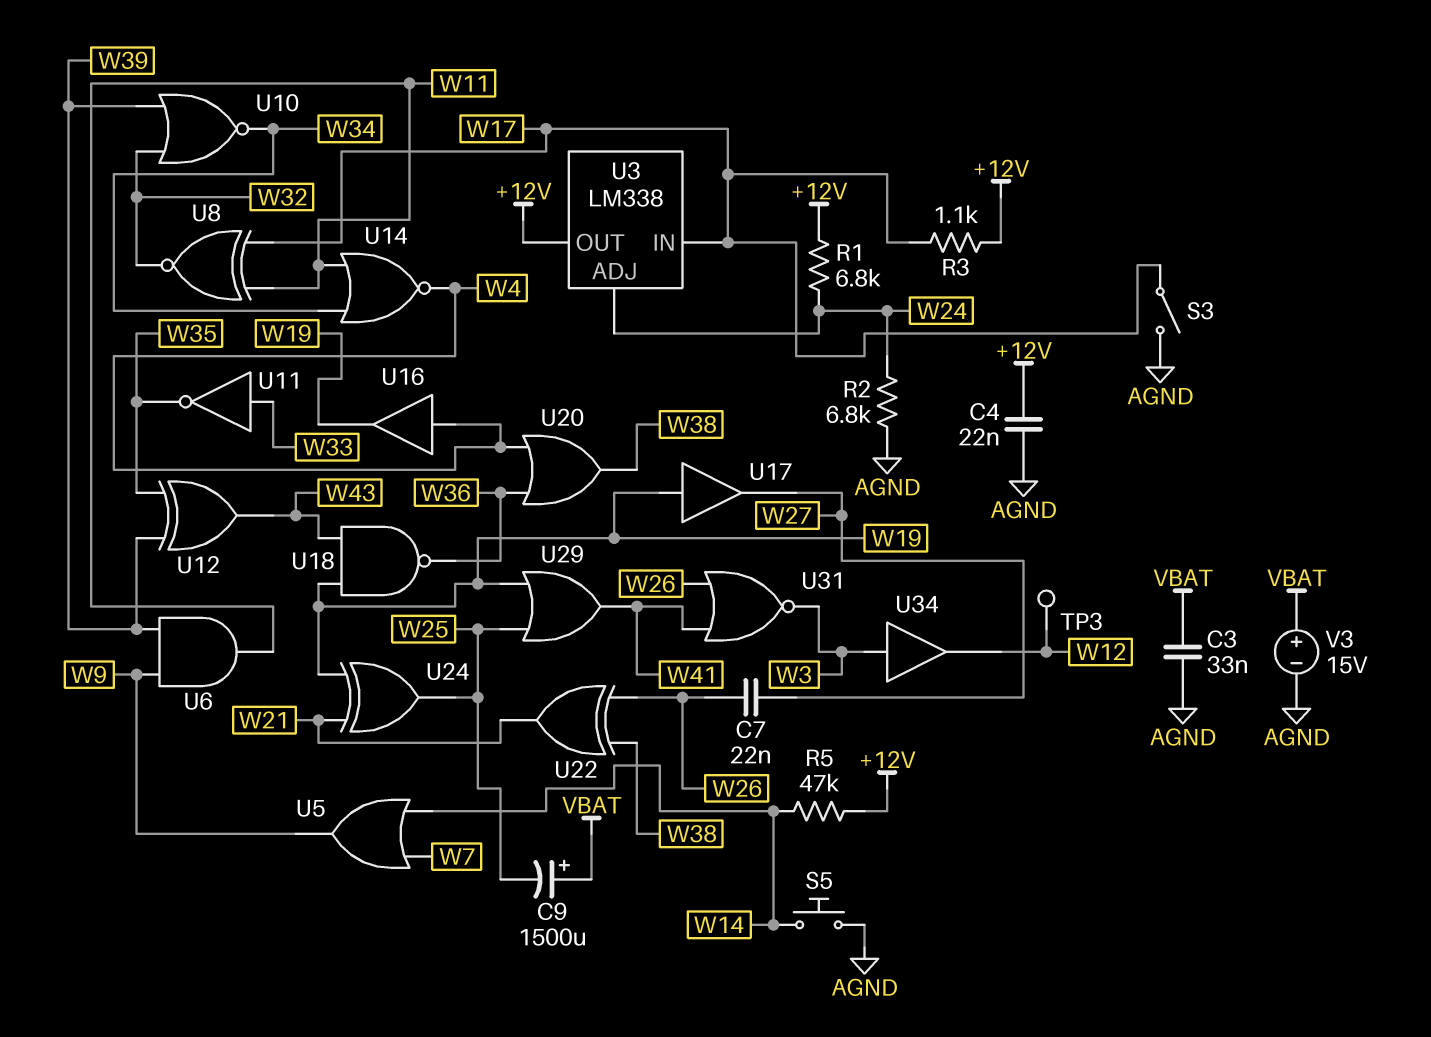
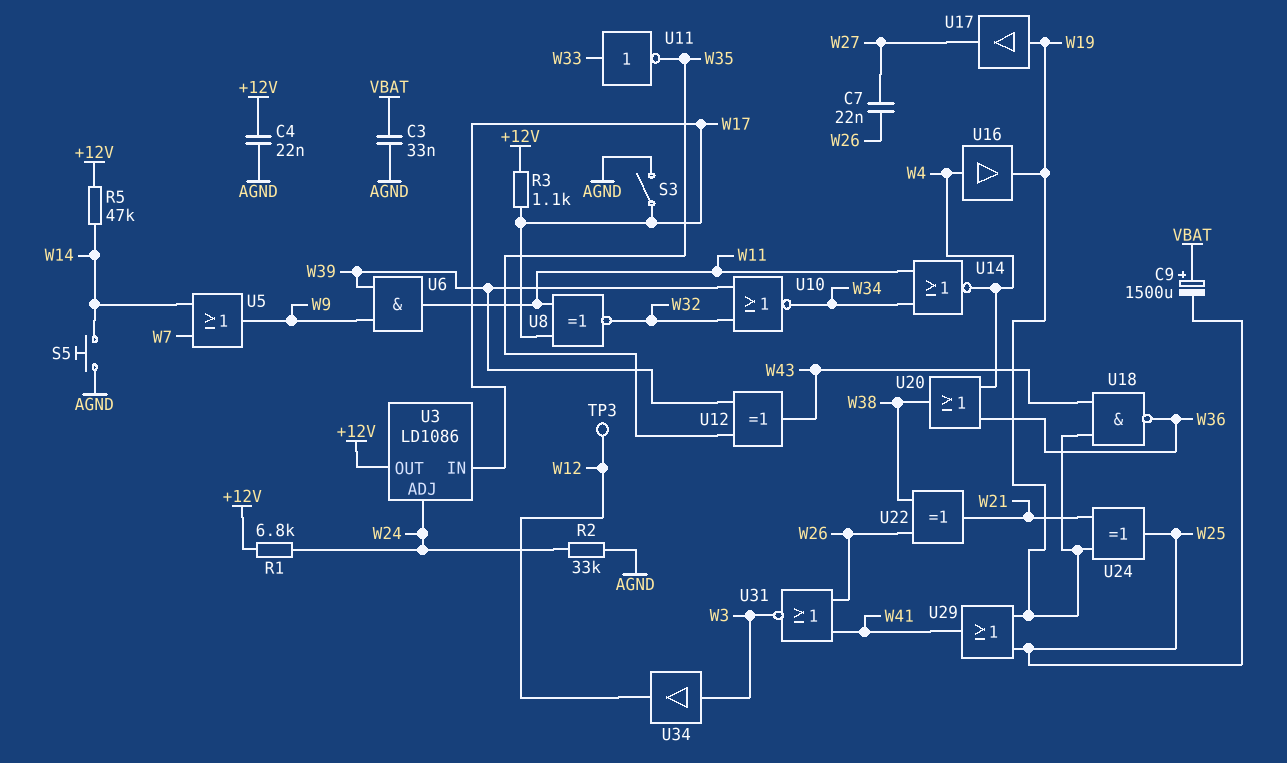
R2: 6.8k (AGND, W24) -> 33k (AGND, W24)
U3: LM338 -> LD1086
V3: 15V (plus VBAT, minus AGND) -> none

